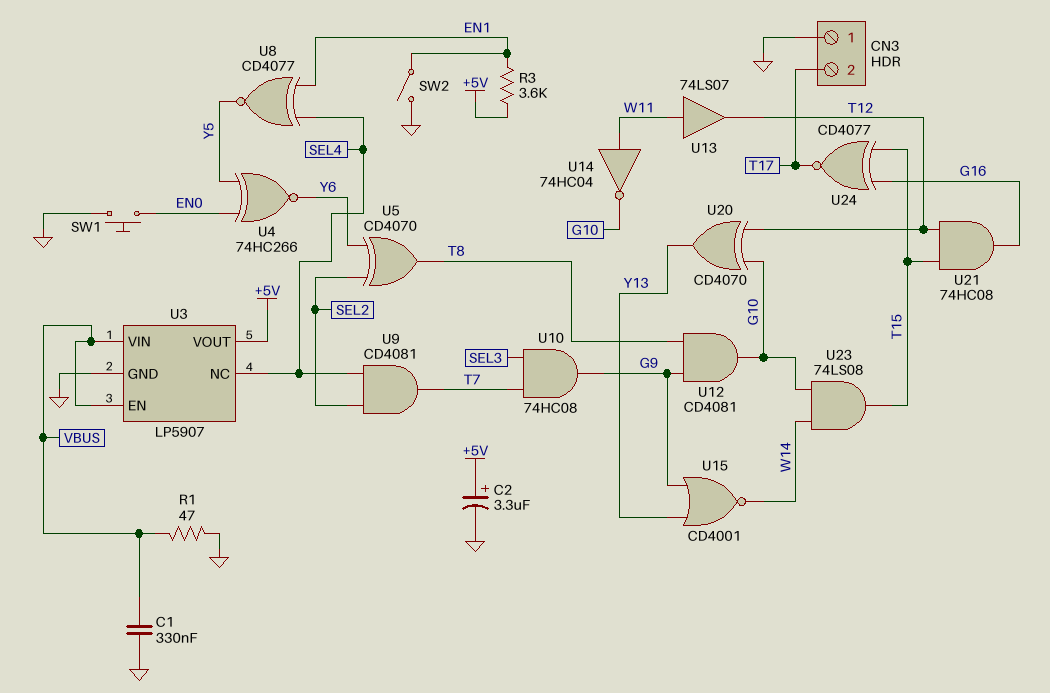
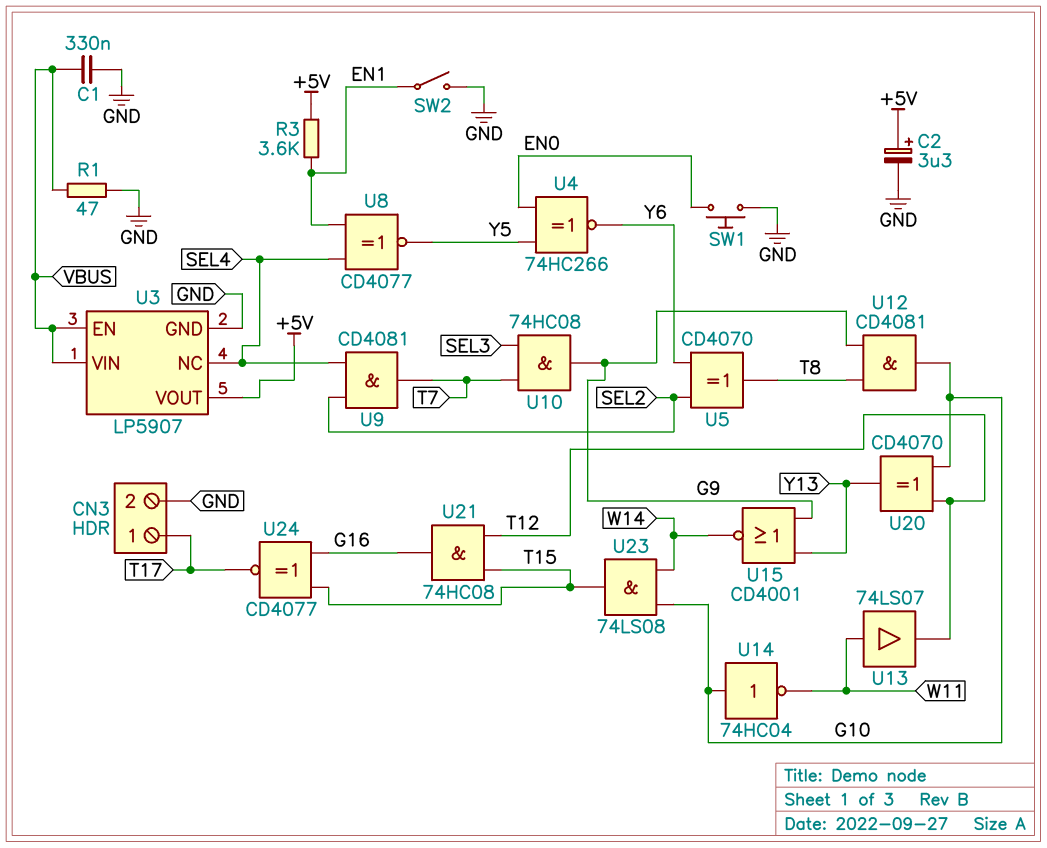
CN3 pin 1: GND -> T17
CN3 pin 2: T17 -> GND
U14: NOT 74HC04 (in W11, out G10) -> NOT 74HC04 (in G10, out W11)

